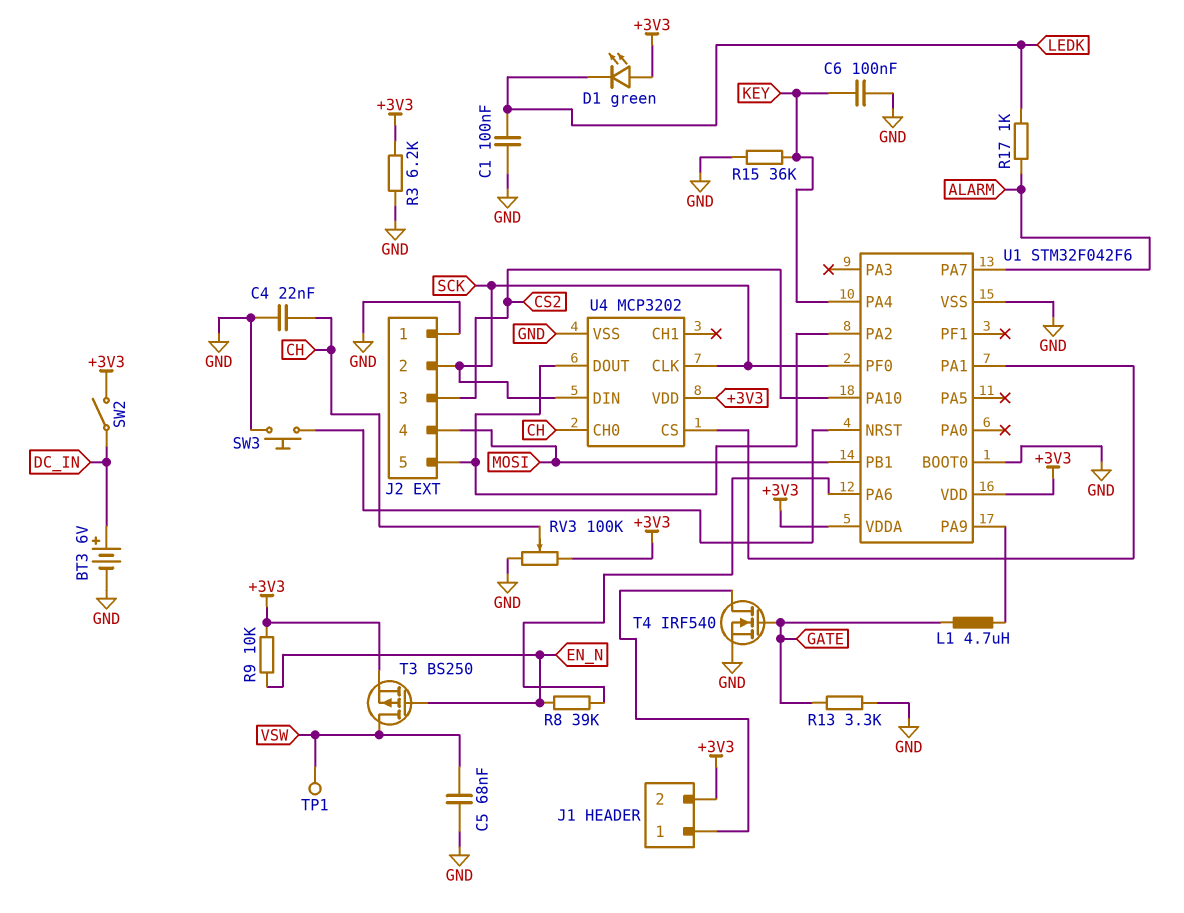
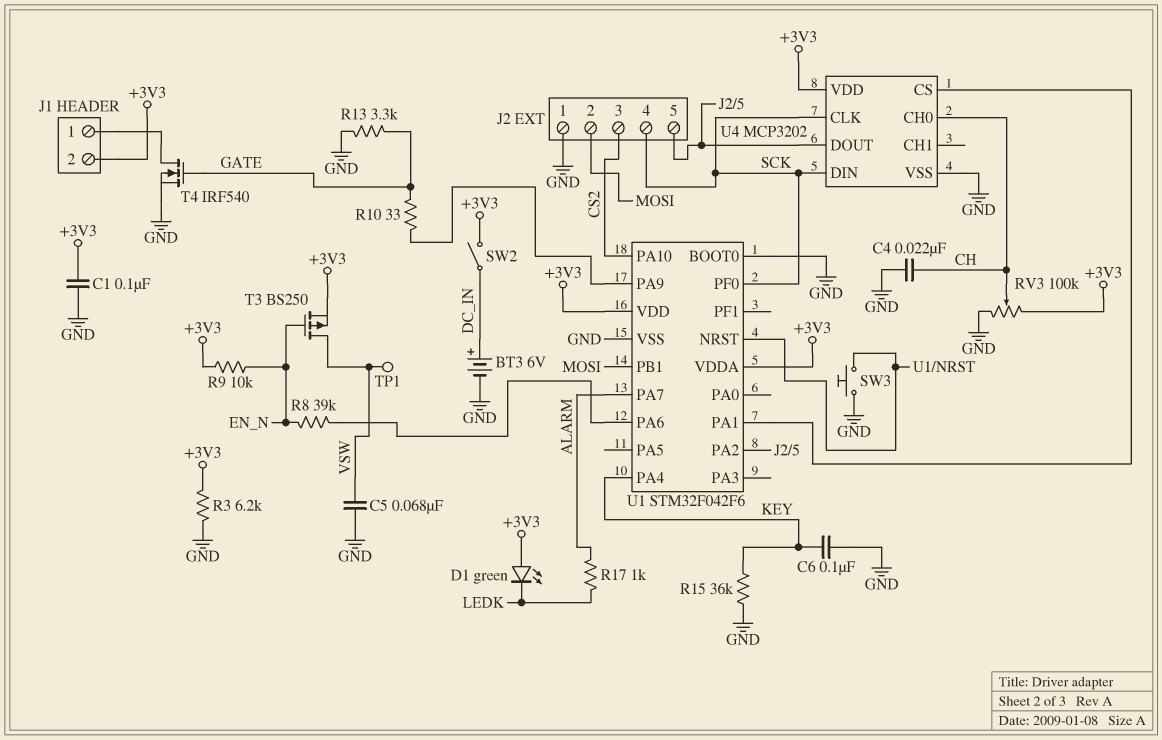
C1: 100nF (GND, LEDK) -> 100nF (+3V3, GND)
J2 pin 2: SCK -> MOSI
J2 pin 4: MOSI -> SCK
L1: 4.7uH (GATE, U1/PA9) -> none
R10: none -> 33 (GATE, U1/PA9)

